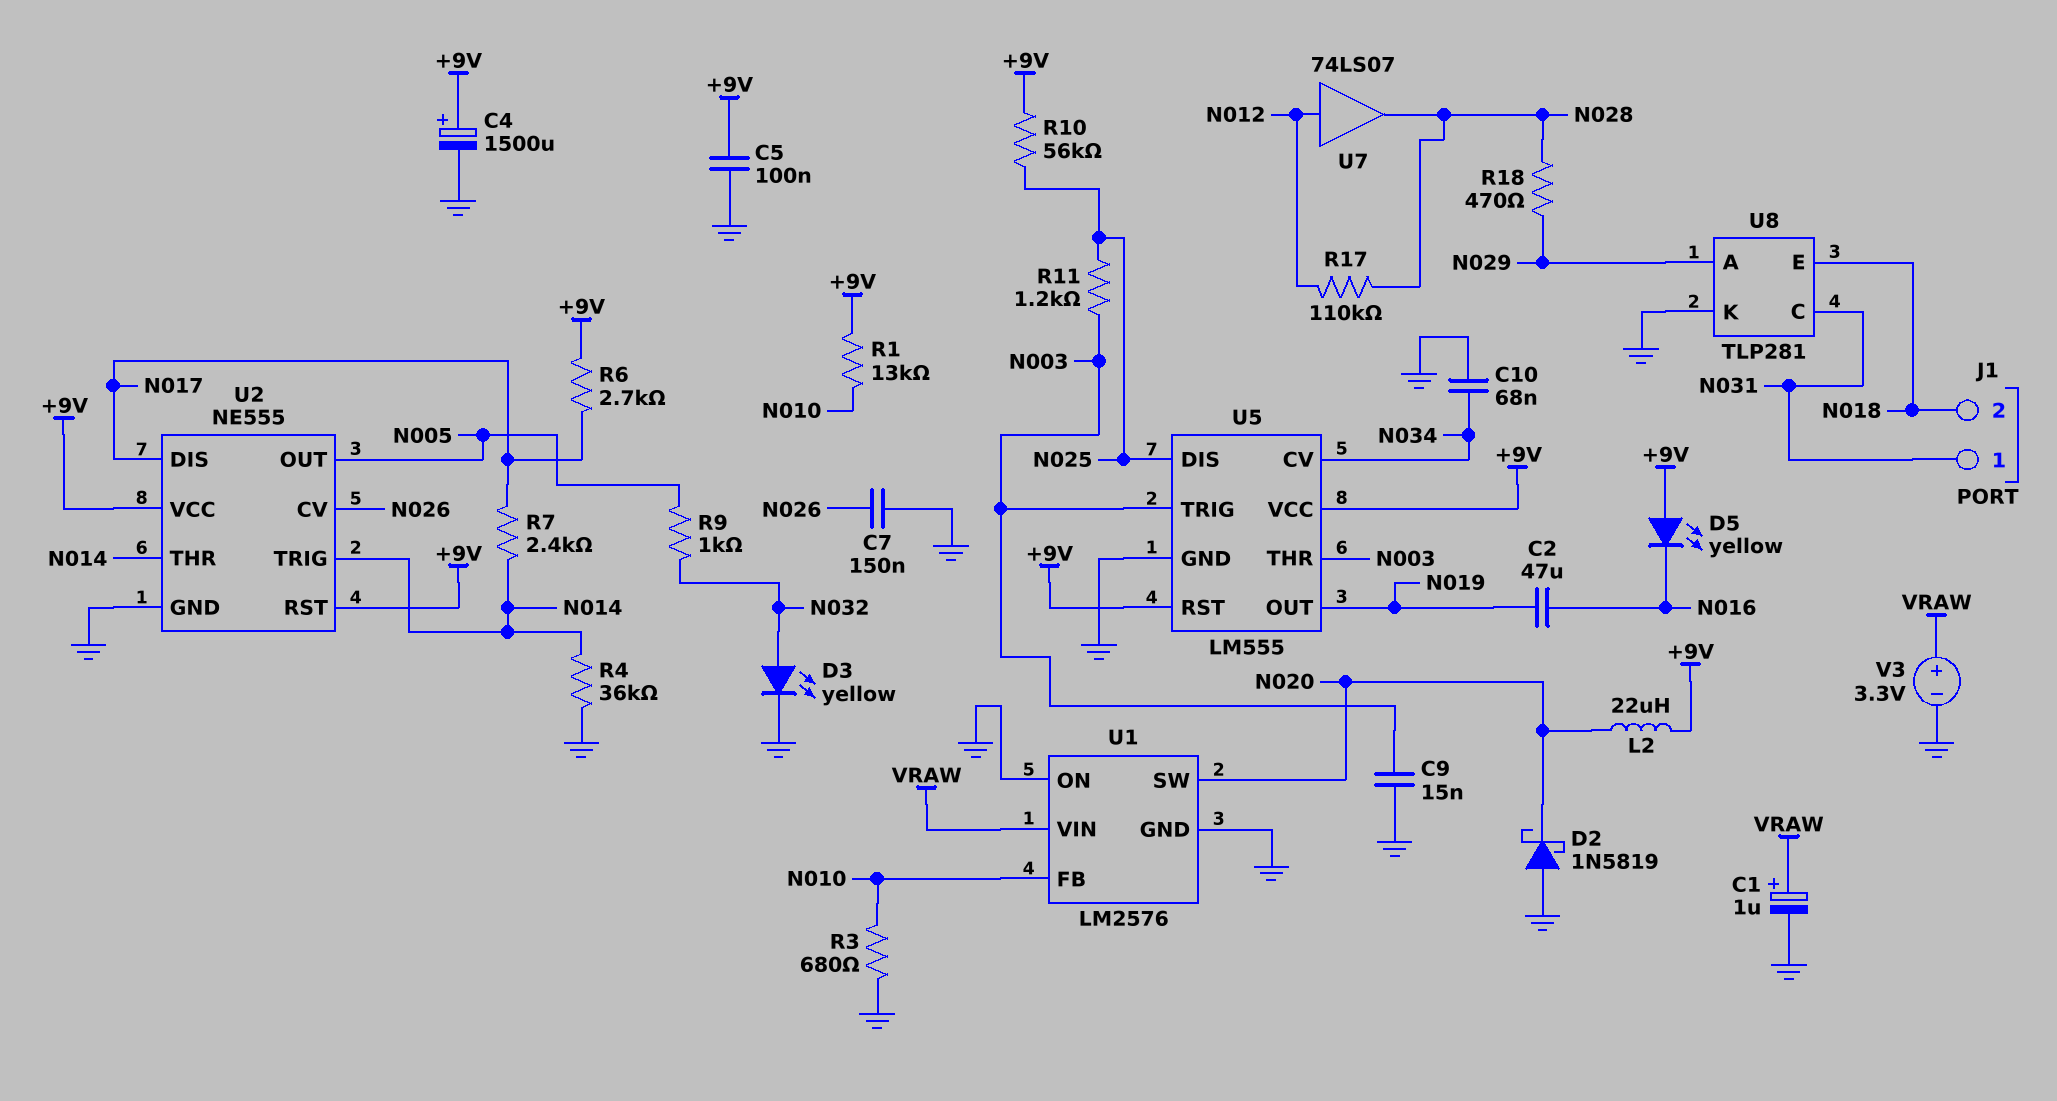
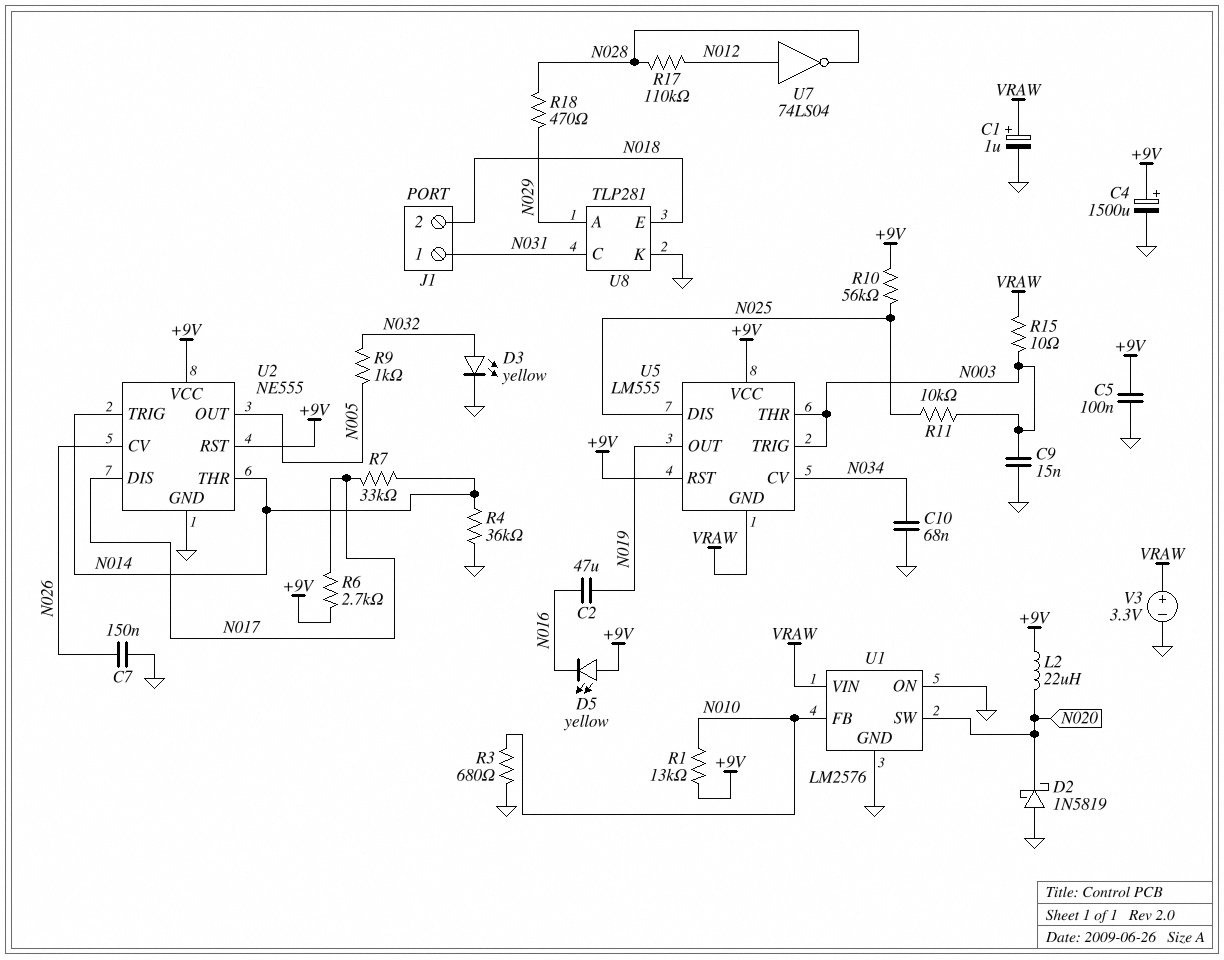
R7: 2.4k (N014, N017) -> 33k (N014, N017)
R11: 1.2k (N003, N025) -> 10k (N003, N025)
R15: none -> 10 (N003, VRAW)
U5 pin GND: GND -> VRAW
U7: buffer 74LS07 (in N012, out N028) -> NOT 74LS04 (in N012, out N028)

